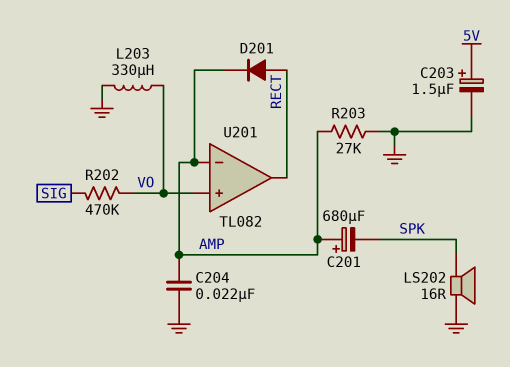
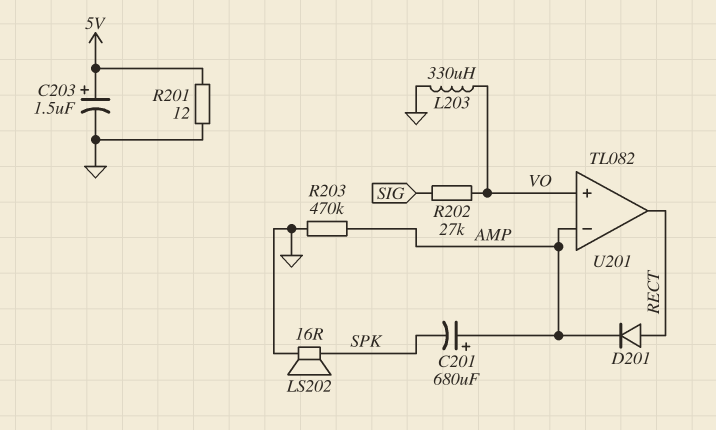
C204: 22nF (AMP, GND) -> none
R201: none -> 12 (5V, GND)
R202: 470k (SIG, VO) -> 27k (SIG, VO)
R203: 27k (AMP, GND) -> 470k (AMP, GND)

